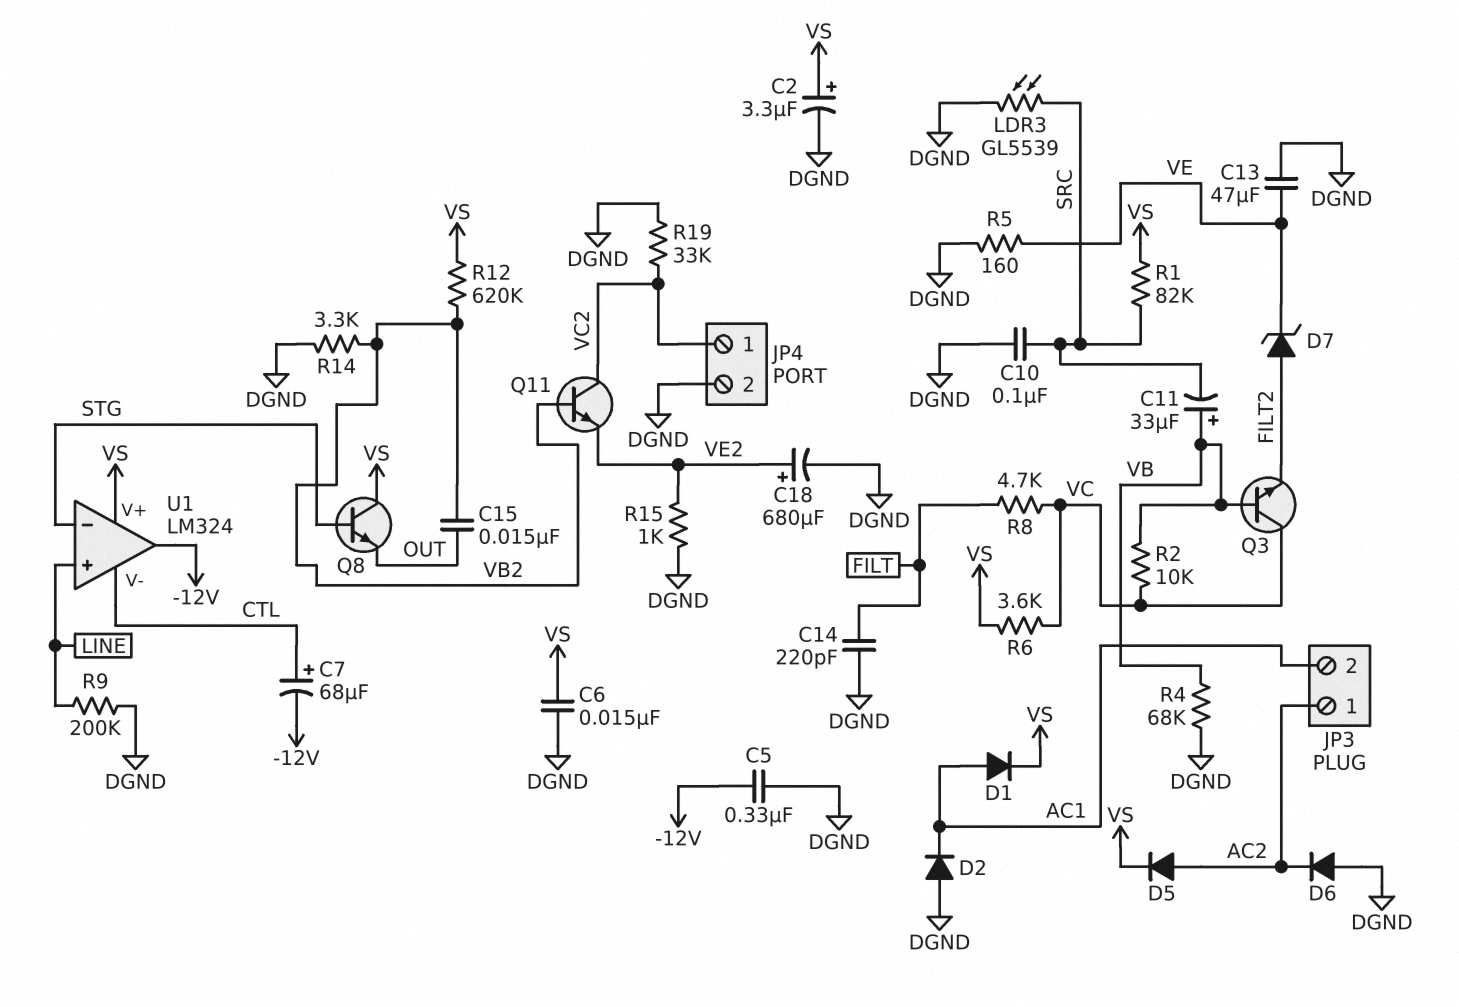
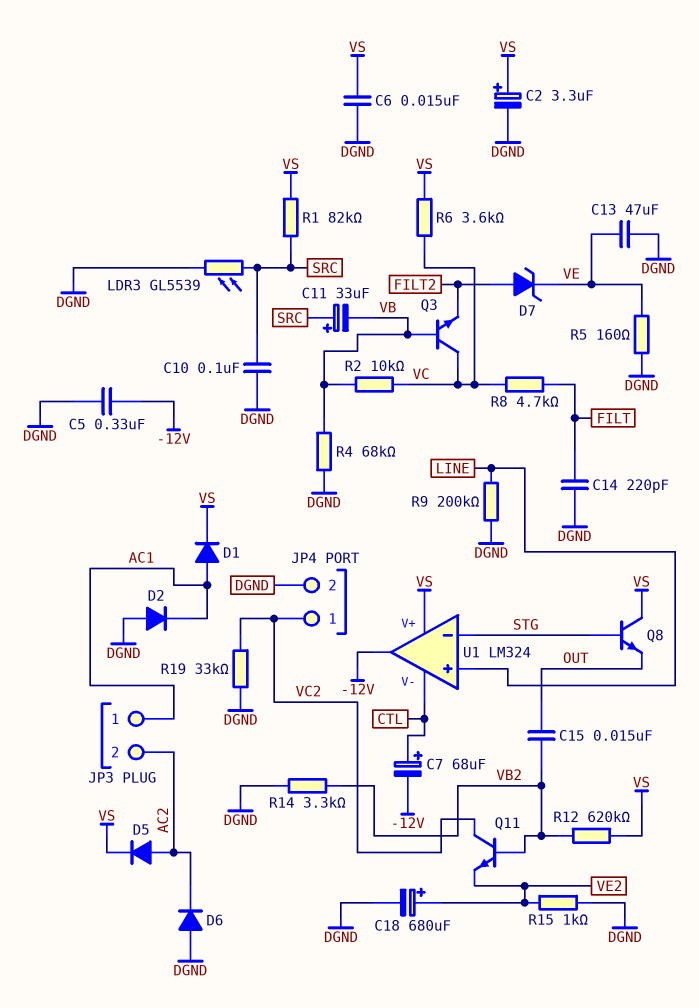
C11: 33uF (plus VB, minus SRC) -> 33uF (plus SRC, minus VB)
JP3 pin 1: AC2 -> AC1
JP3 pin 2: AC1 -> AC2

